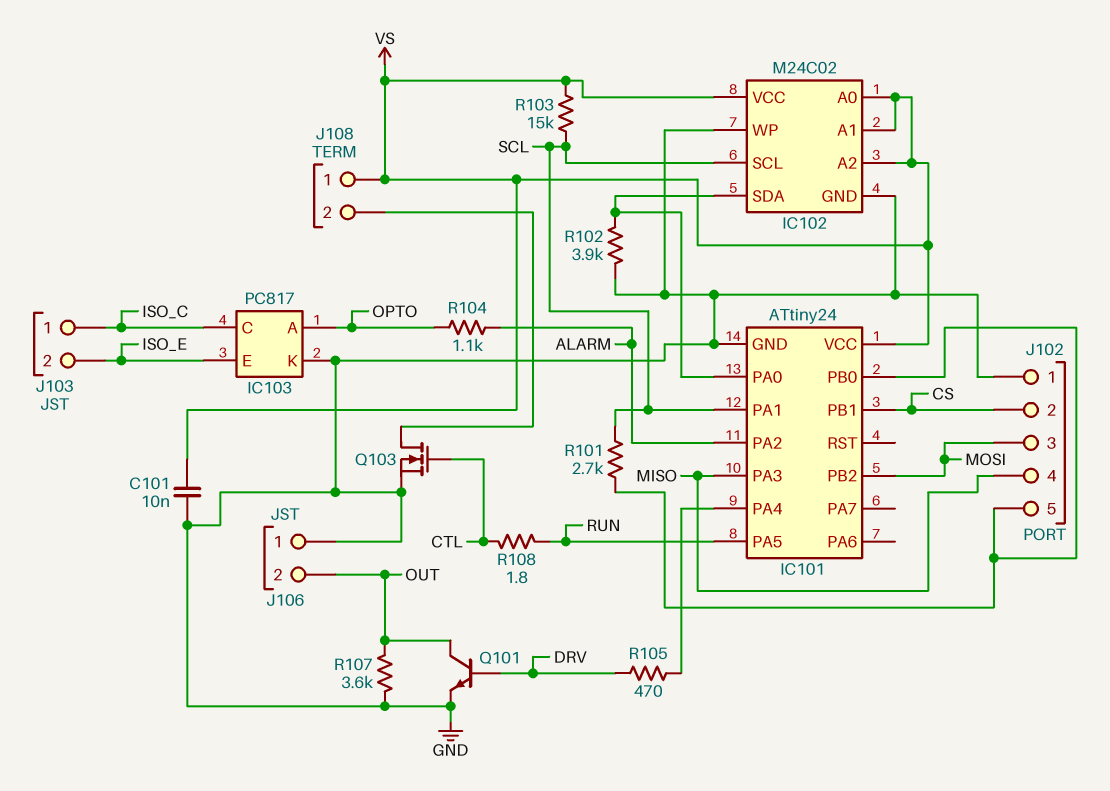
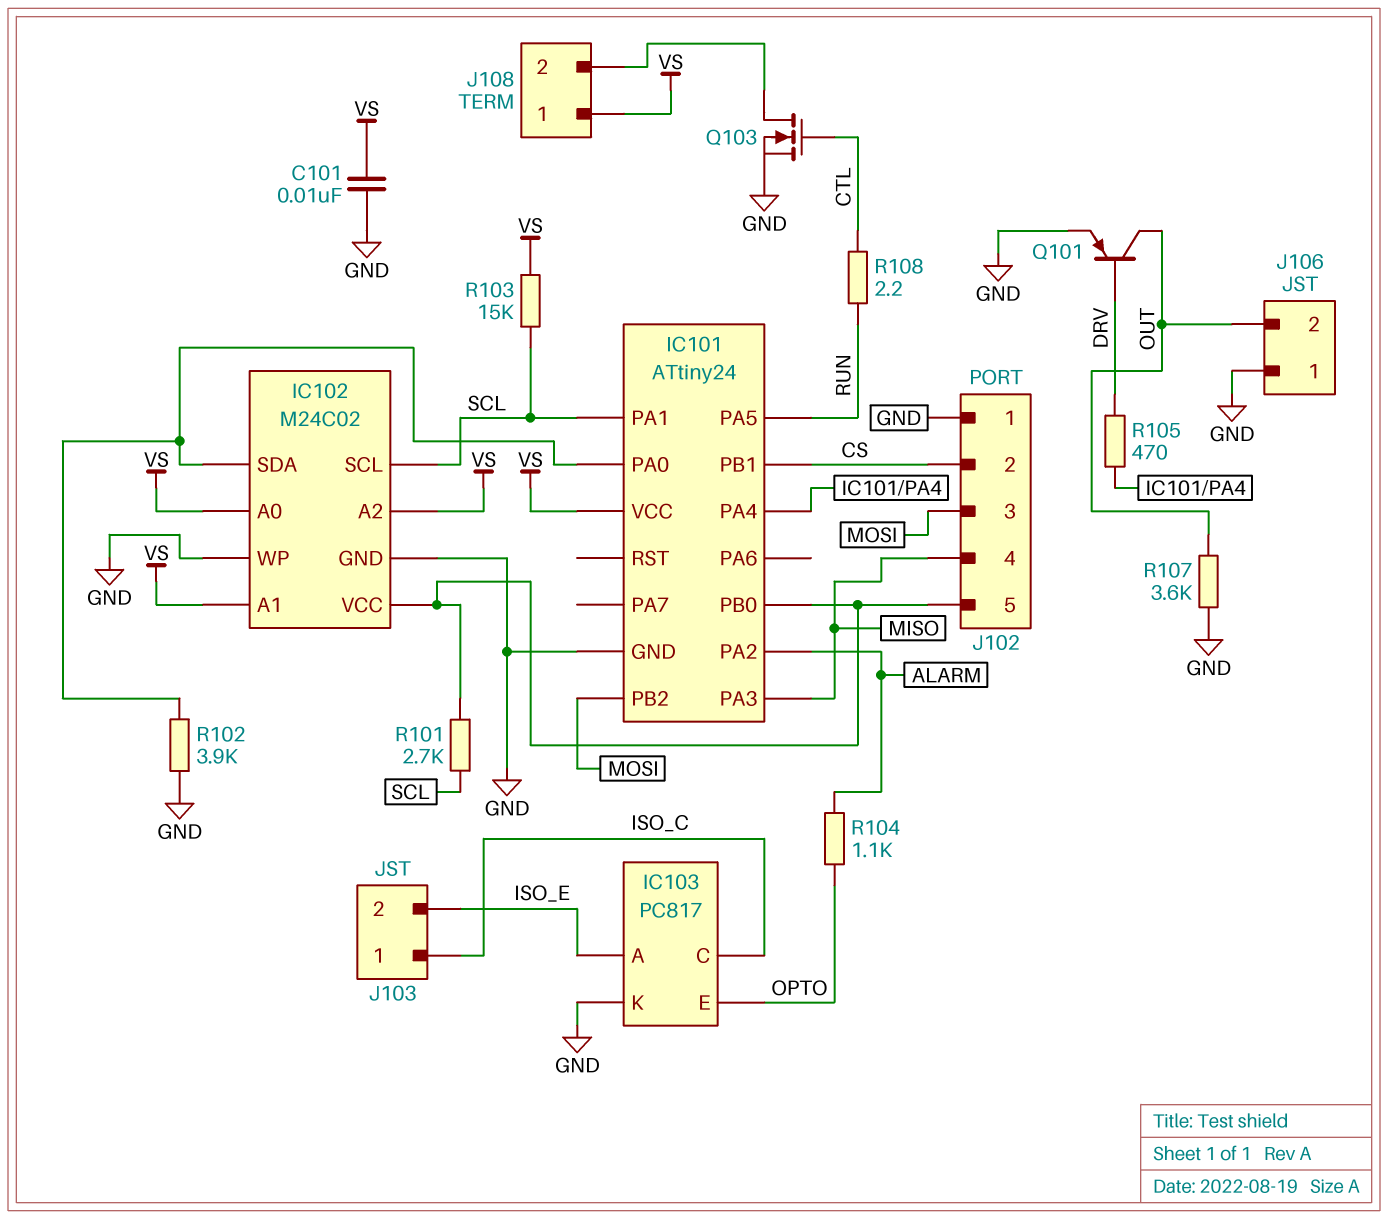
IC102 pin VCC: VS -> IC101/PB0
IC103 pin A: OPTO -> ISO_E
IC103 pin E: ISO_E -> OPTO
Q101: NPN (B DRV, C OUT, E GND) -> PNP (B DRV, C OUT, E GND)
R108: 1.8 (CTL, RUN) -> 2.2 (CTL, RUN)

